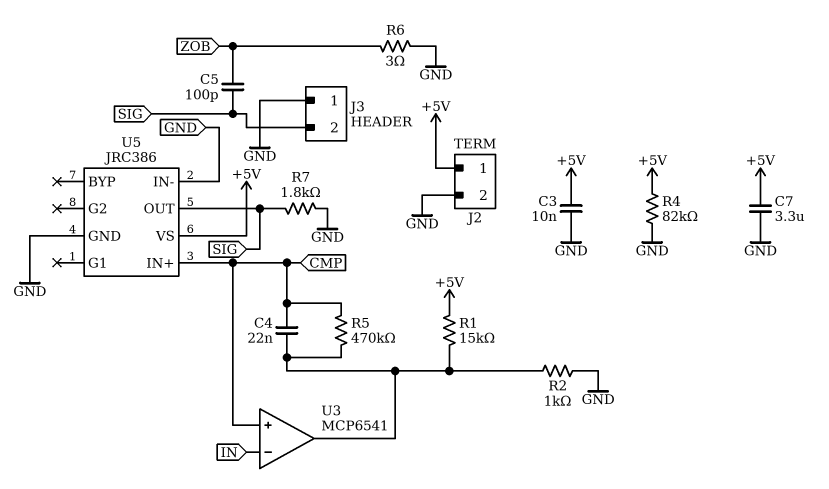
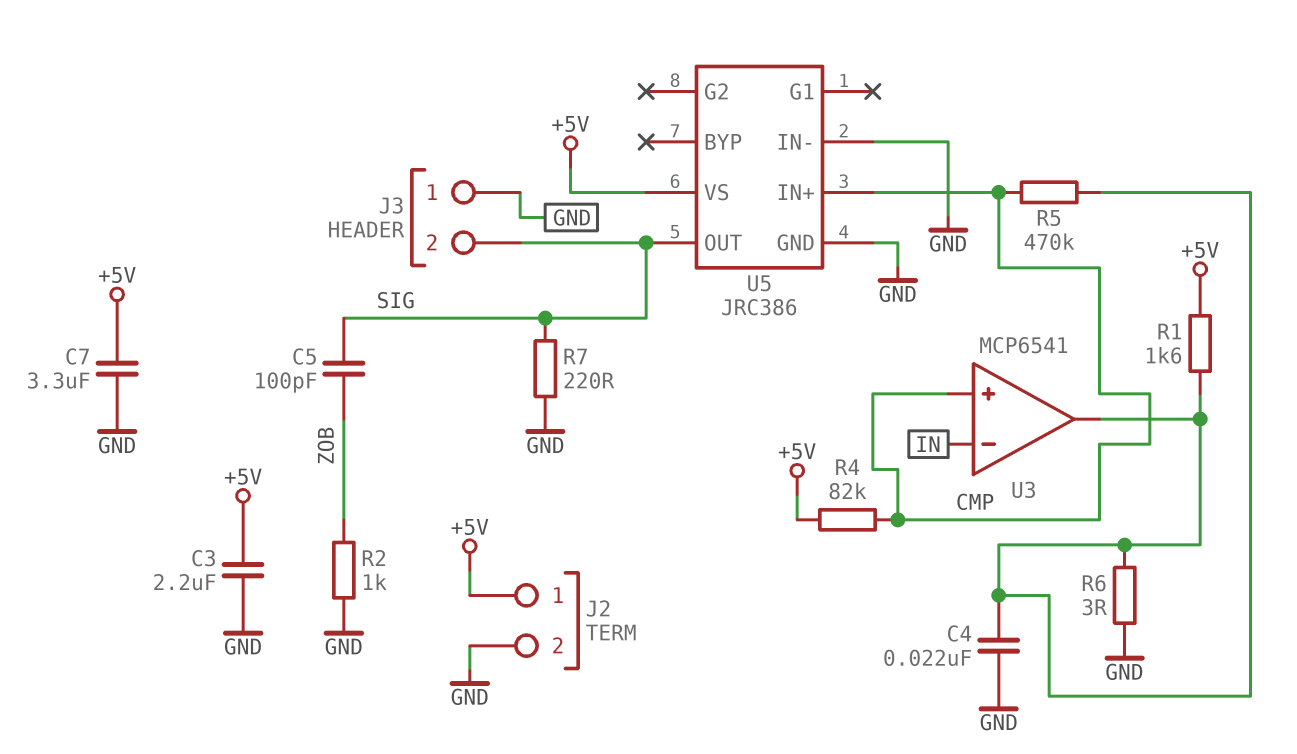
C3: 10nF (+5V, GND) -> 2.2uF (+5V, GND)
C4: 22nF (CMP, U3/out) -> 22nF (GND, U3/out)
R1: 15k (+5V, U3/out) -> 1.6k (+5V, U3/out)
R2: 1k (GND, U3/out) -> 1k (GND, ZOB)
R4: 82k (+5V, GND) -> 82k (+5V, CMP)
R6: 3 (GND, ZOB) -> 3 (GND, U3/out)
R7: 1.8k (GND, SIG) -> 220 (GND, SIG)

